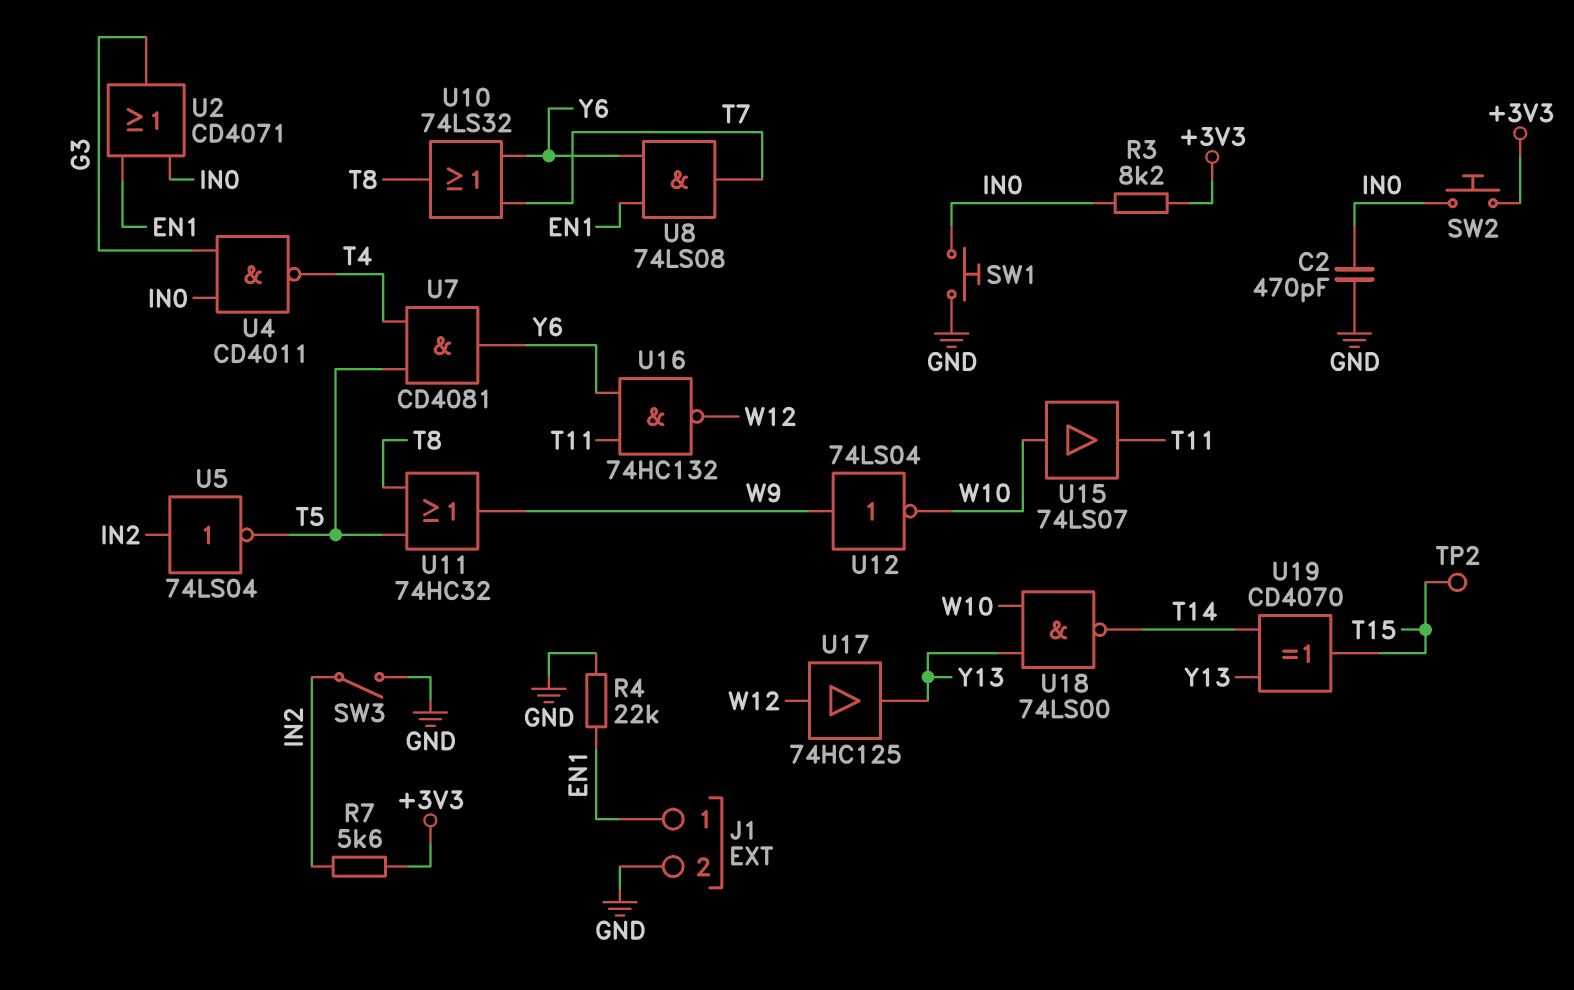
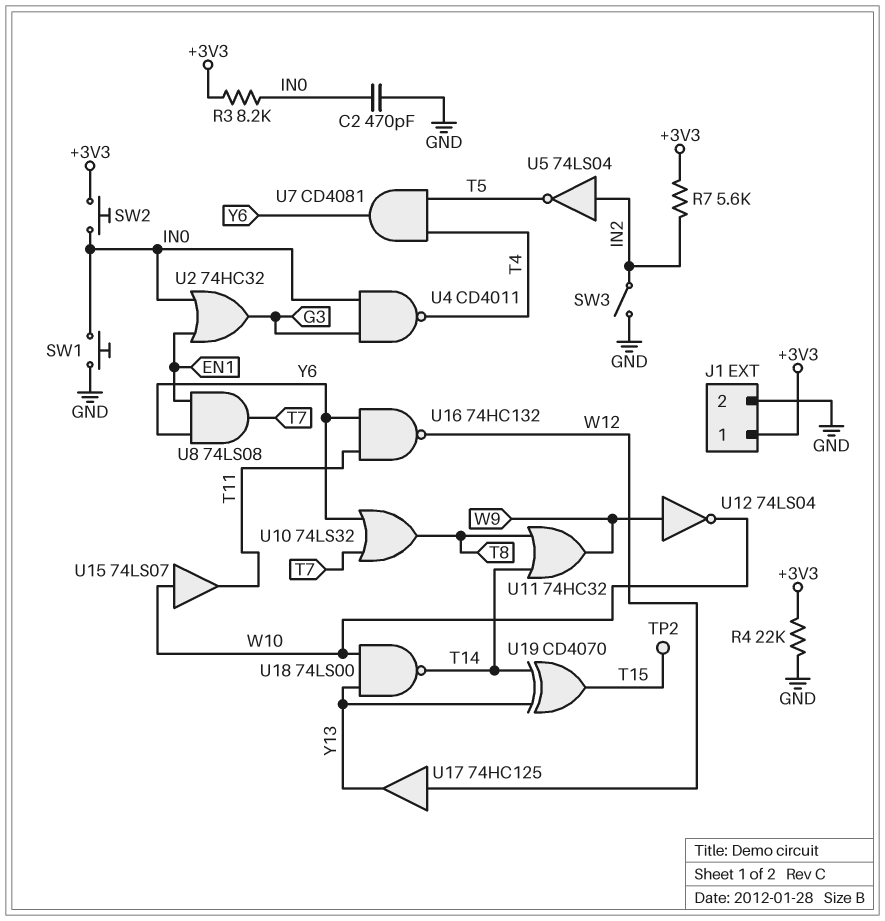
J1 pin 1: EN1 -> +3V3
R4: 22k (EN1, GND) -> 22k (+3V3, GND)
U2: OR CD4071 (in EN1, in IN0, out G3) -> OR 74HC32 (in EN1, in IN0, out G3)
U11: OR 74HC32 (in T5, in T8, out W9) -> OR 74HC32 (in T8, in T14, out W9)

